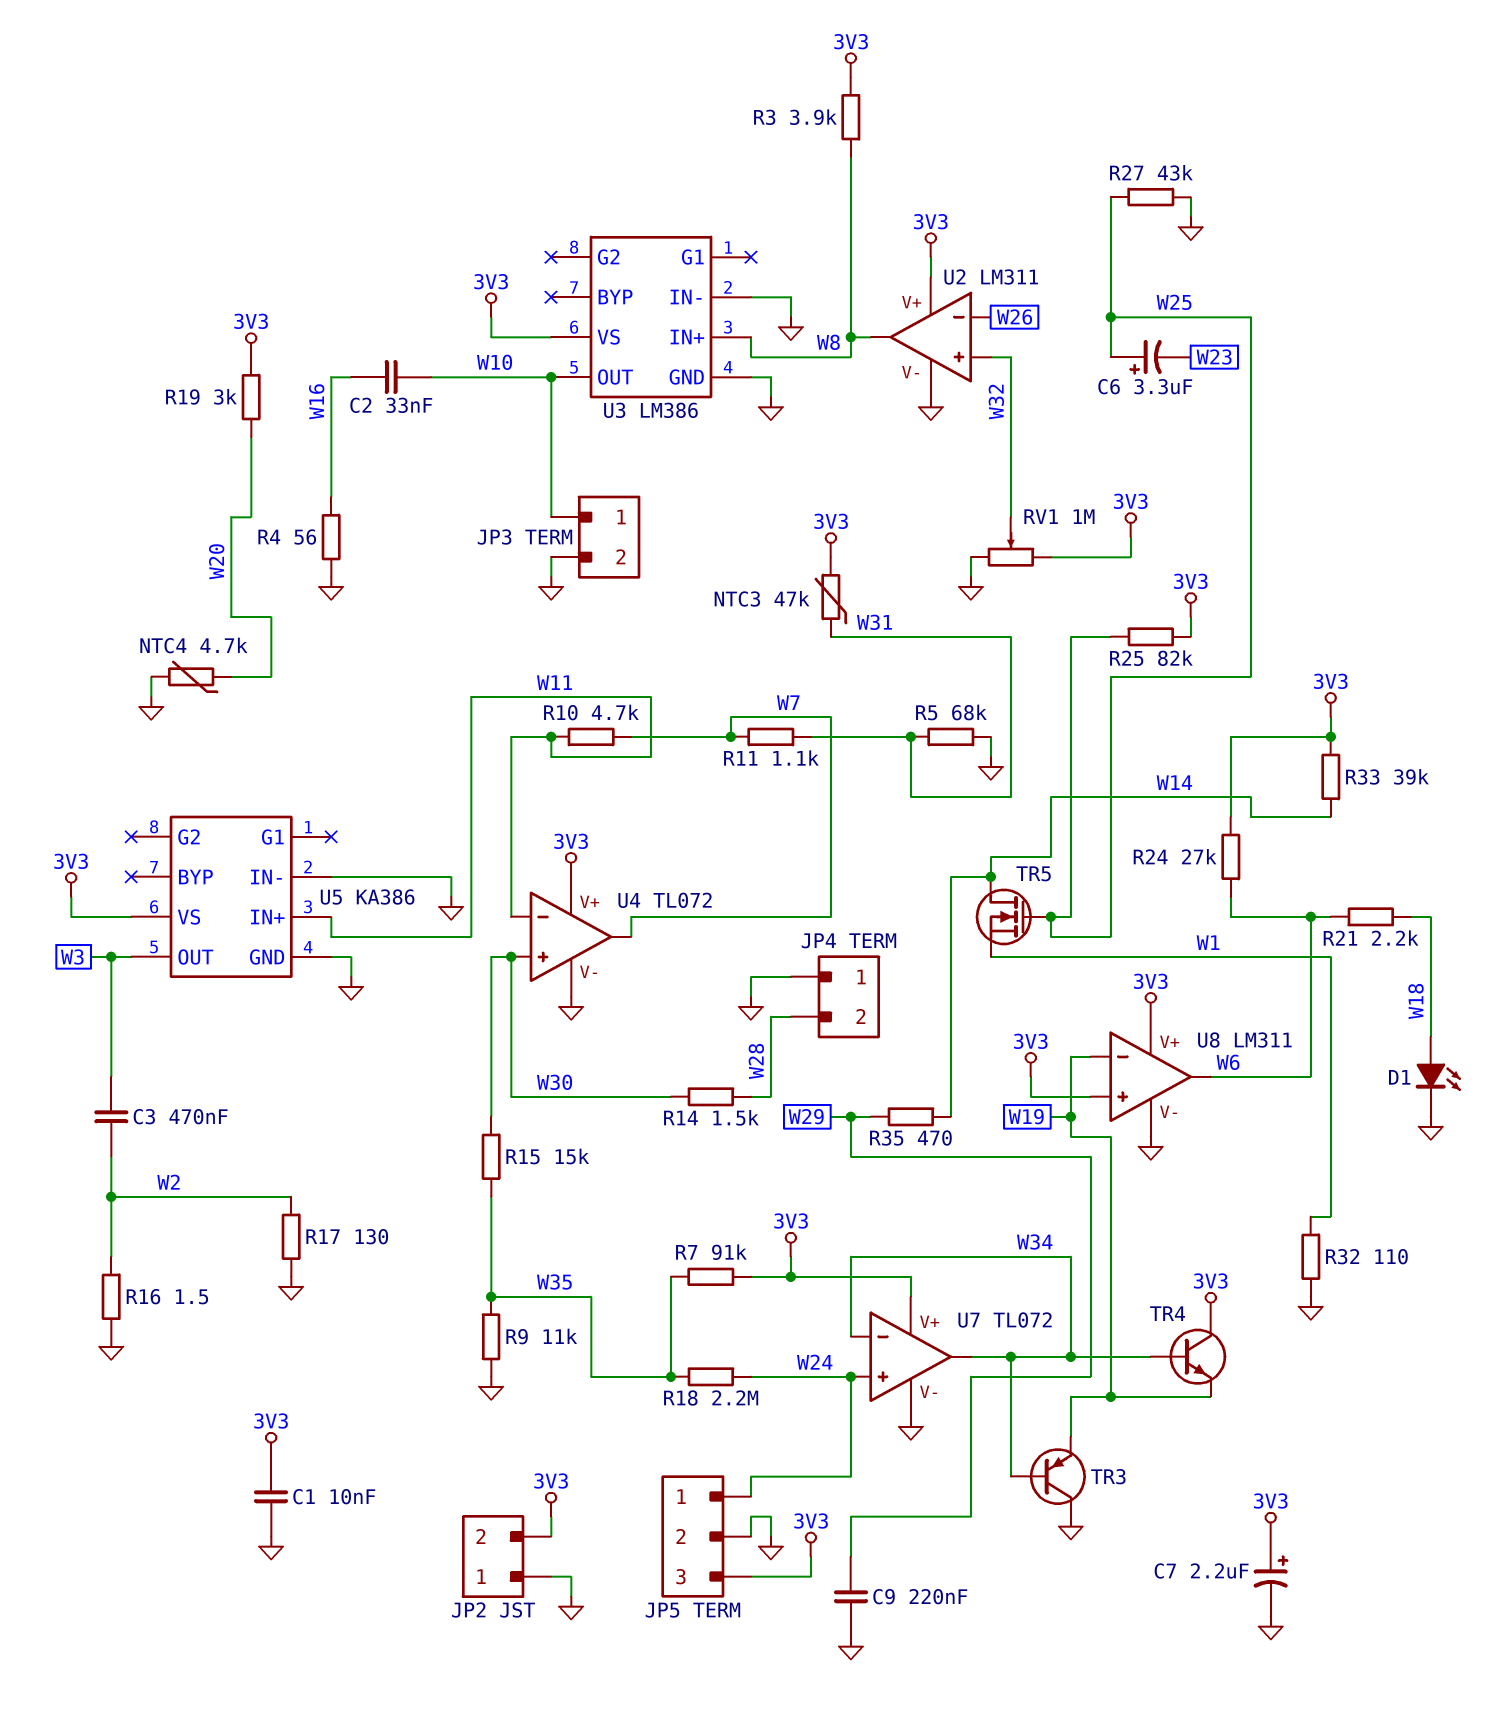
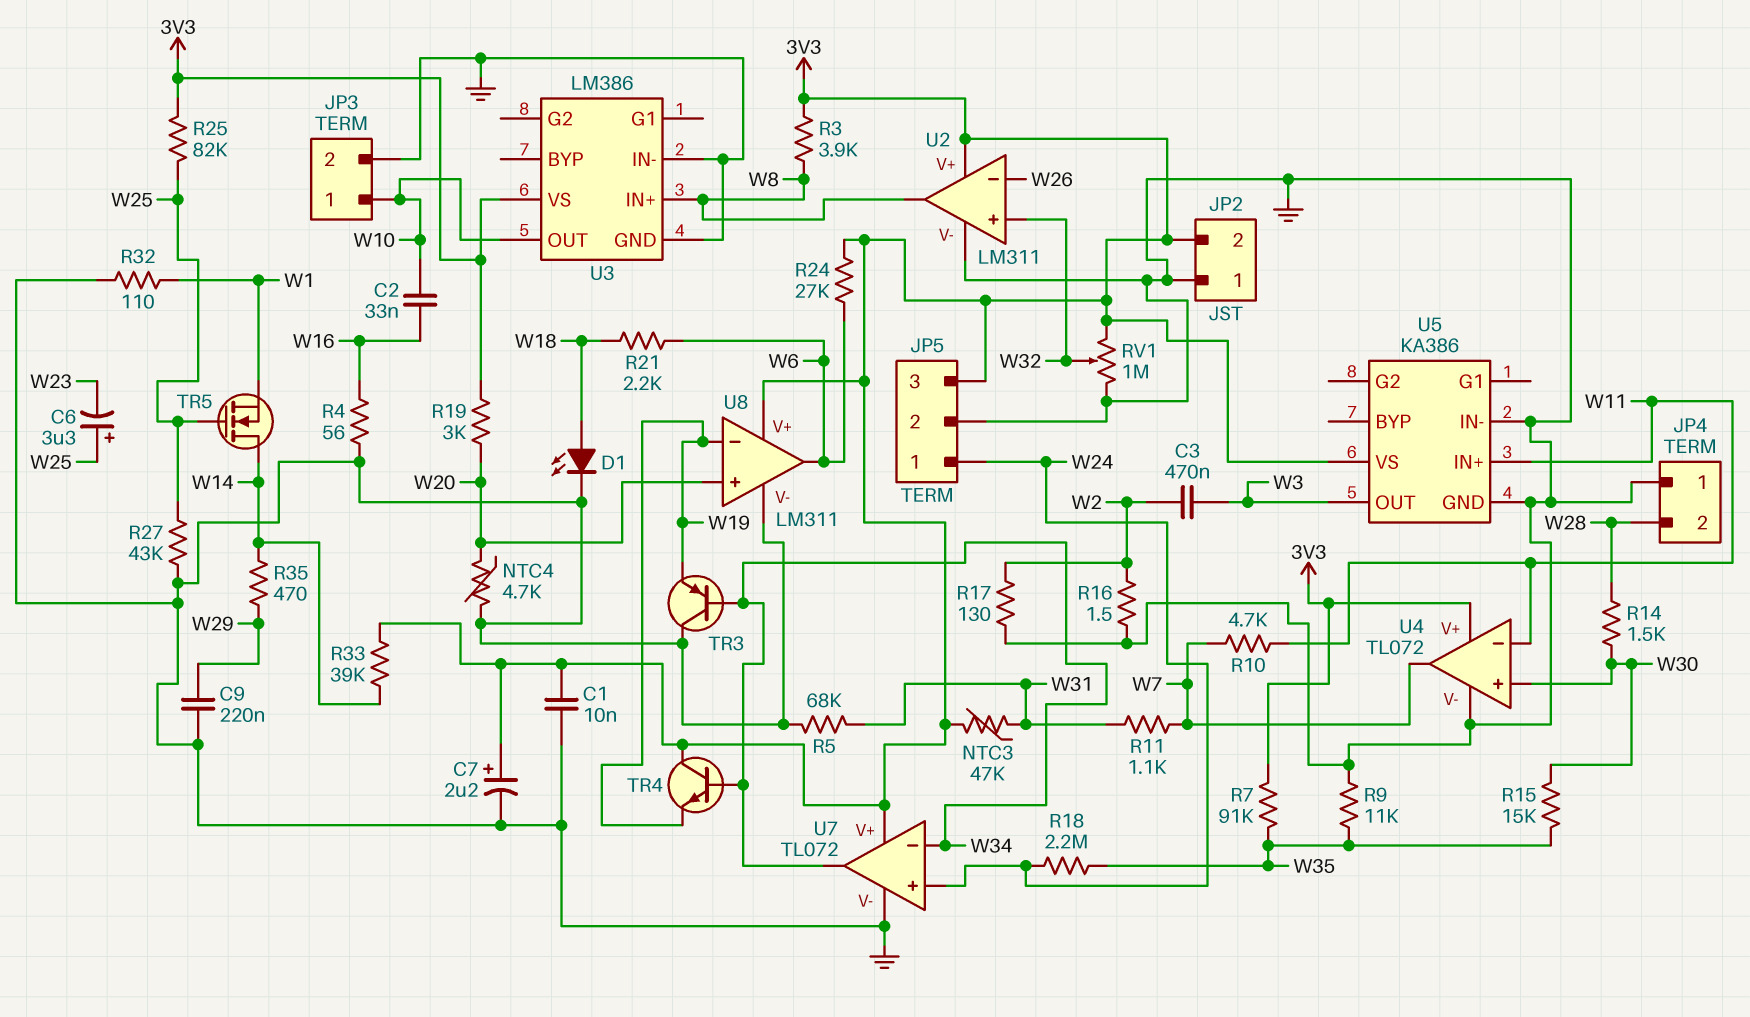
U8 pin in+: 3V3 -> W20

